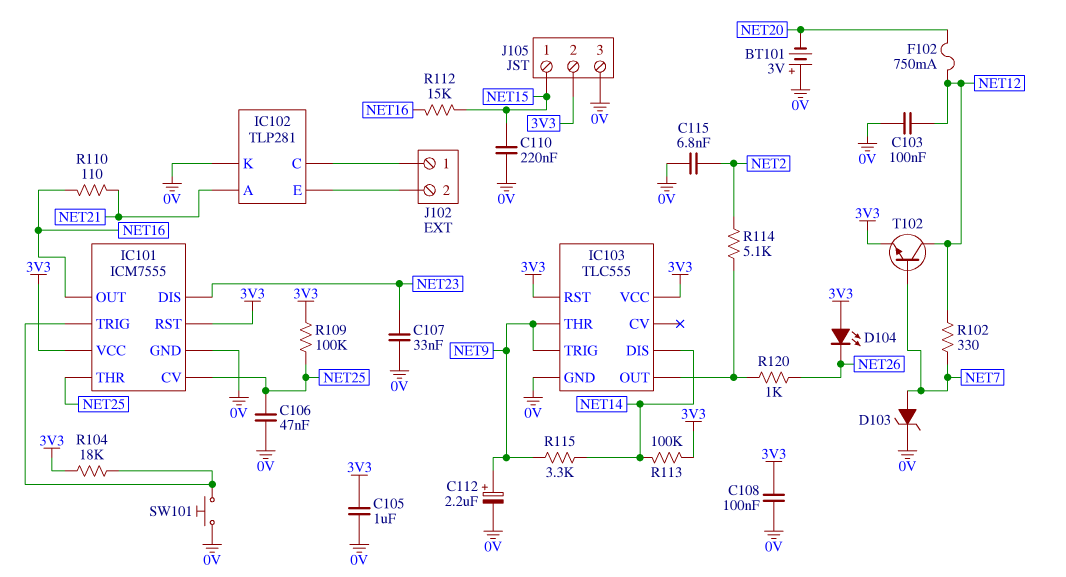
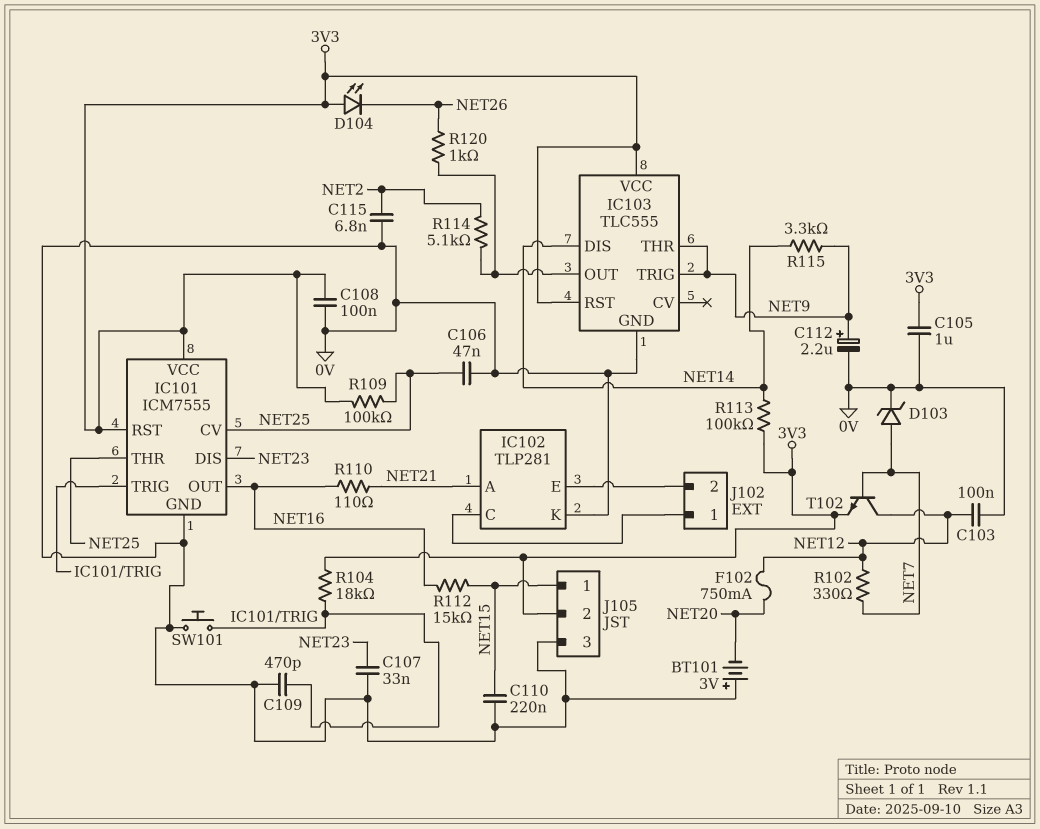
C109: none -> 470pF (0V, IC101/TRIG)

